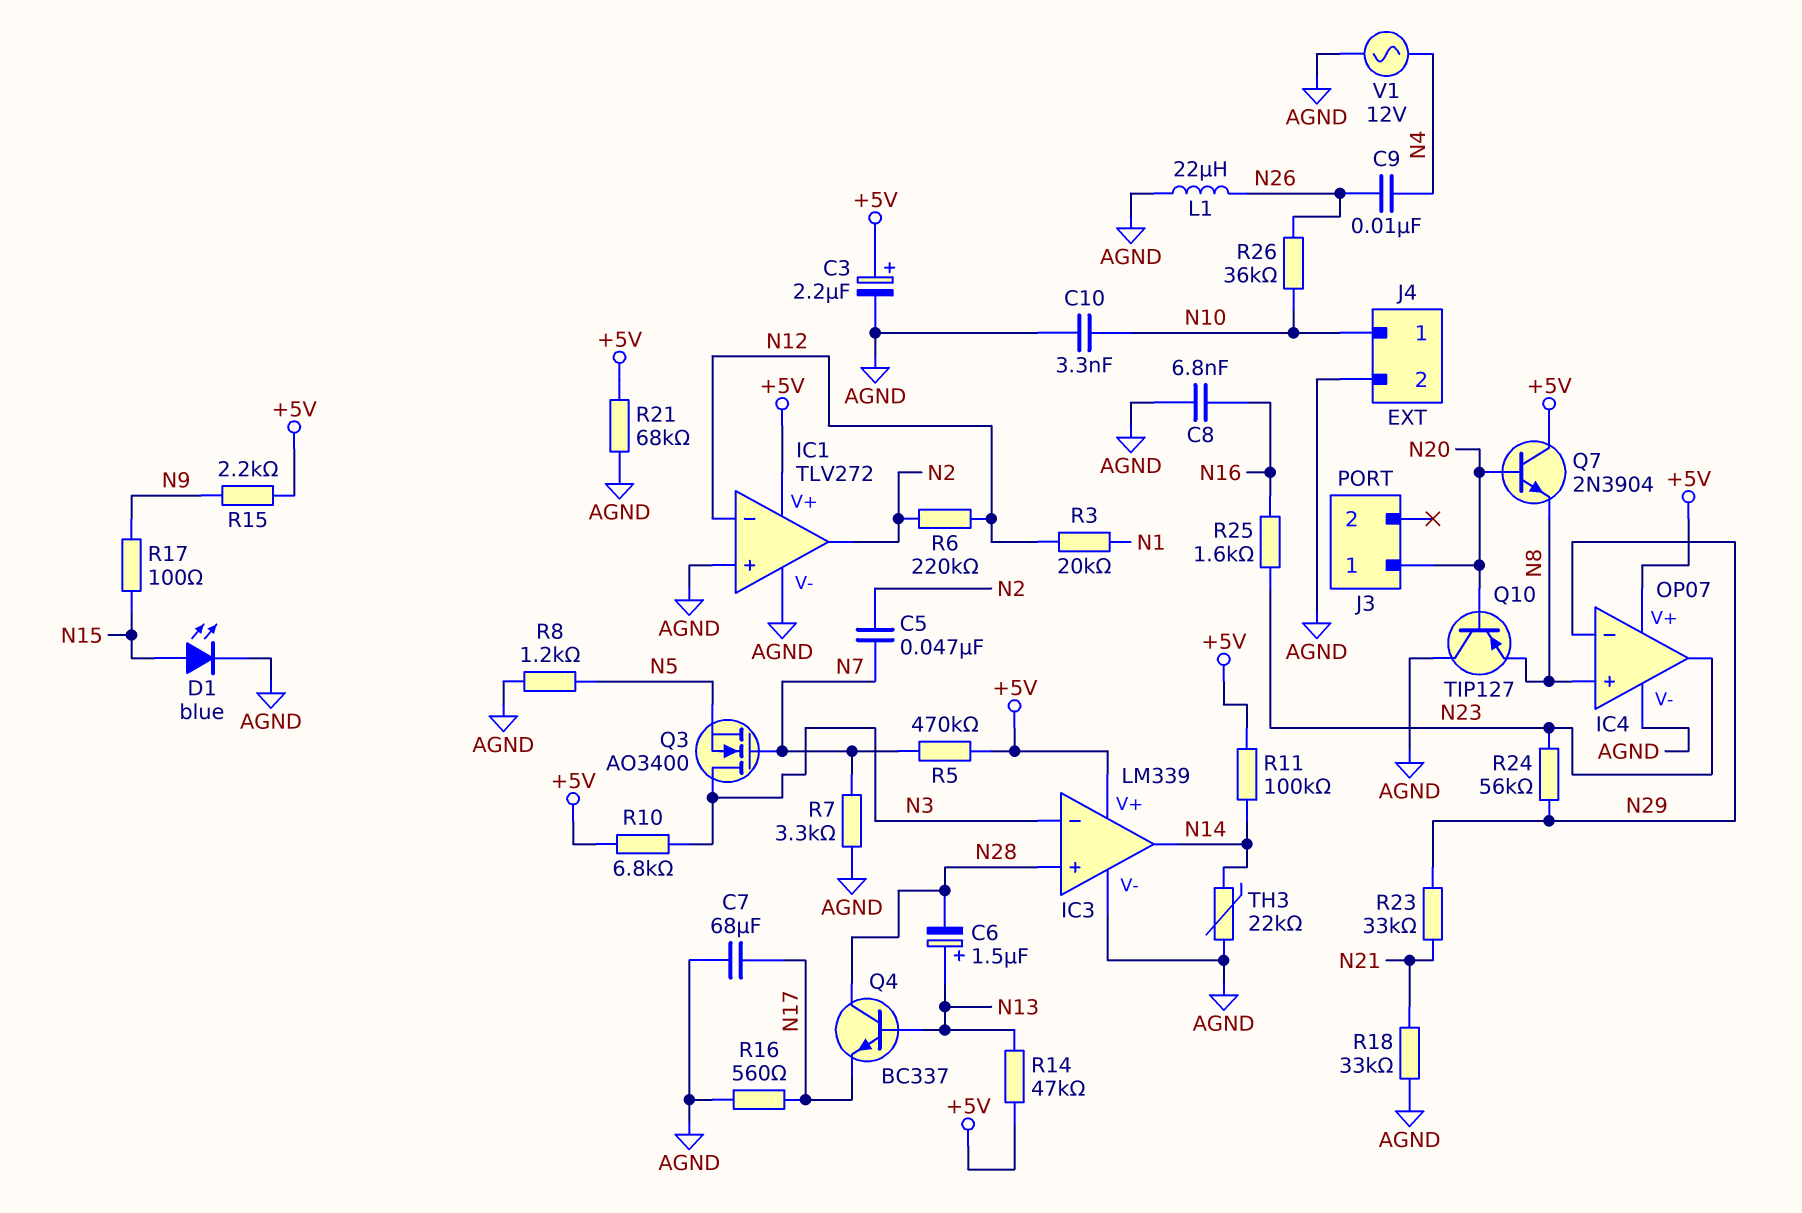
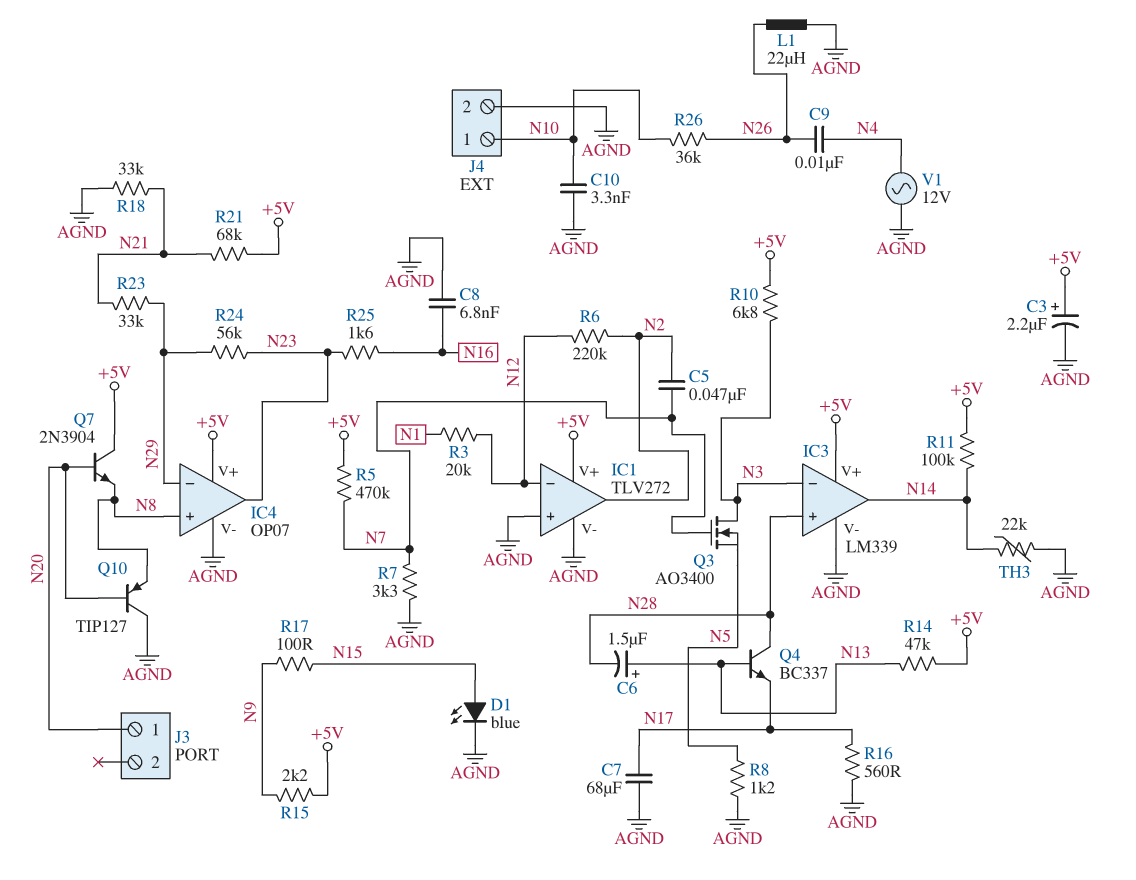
R21: 68k (+5V, AGND) -> 68k (+5V, N21)

